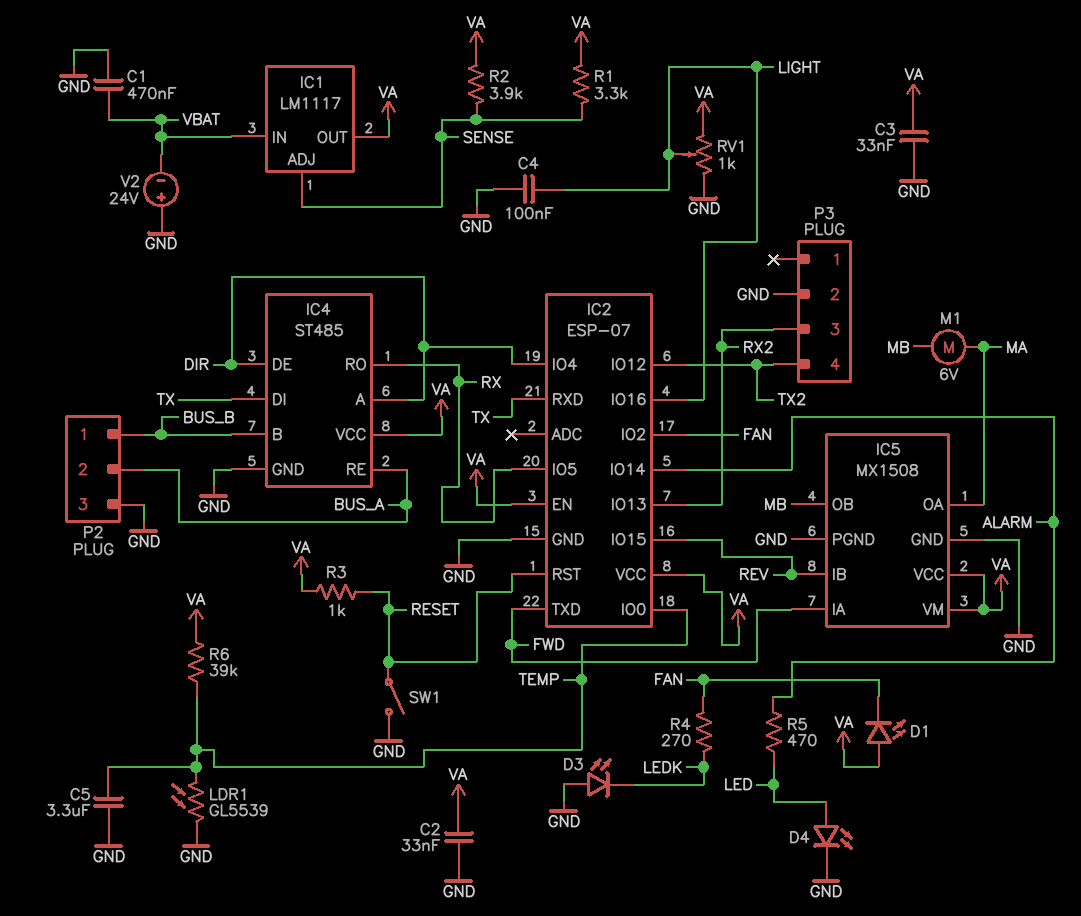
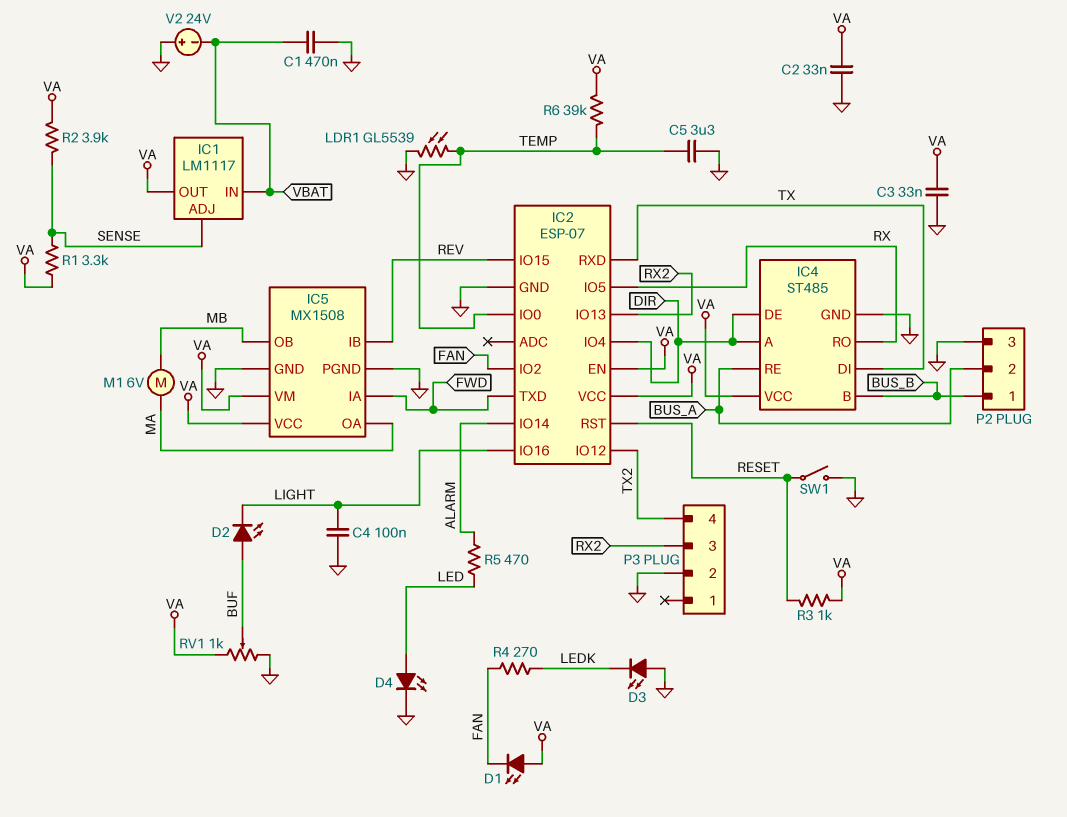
D2: none -> LED (A BUF, K LIGHT)
RV1: 1k (GND, VA, wiper LIGHT) -> 1k (GND, VA, wiper BUF)

